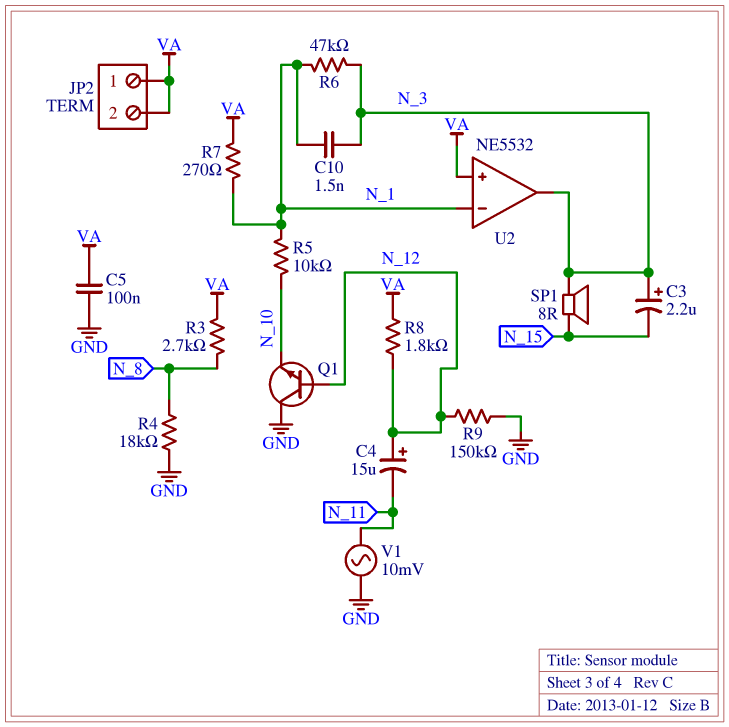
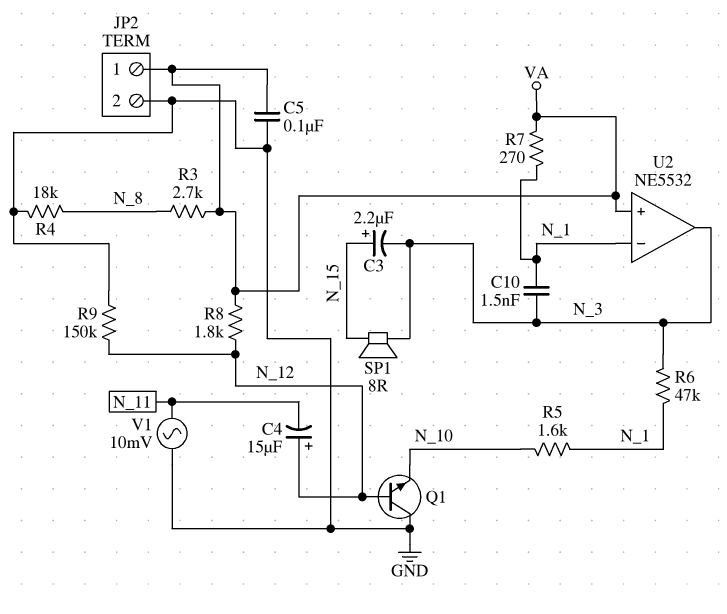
C3: 2.2uF (plus N_3, minus N_15) -> 2.2uF (plus N_15, minus N_3)
JP2 pin 2: VA -> GND
R5: 10k (N_1, N_10) -> 1.6k (N_1, N_10)

